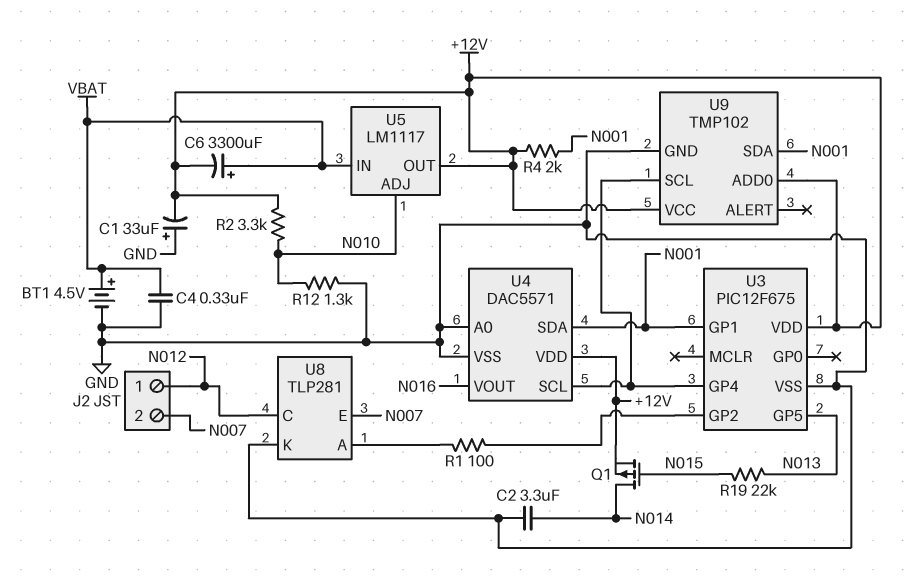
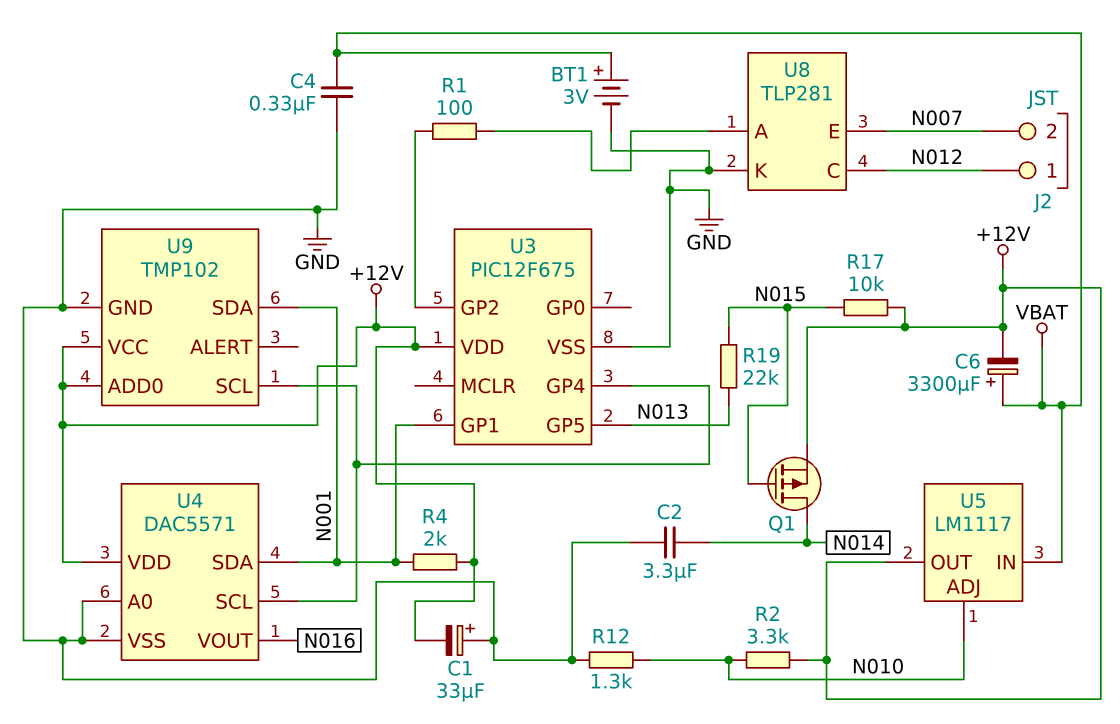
BT1: 4.5V (plus VBAT, minus GND) -> 3V (plus VBAT, minus GND)
R17: none -> 10k (+12V, N015)

